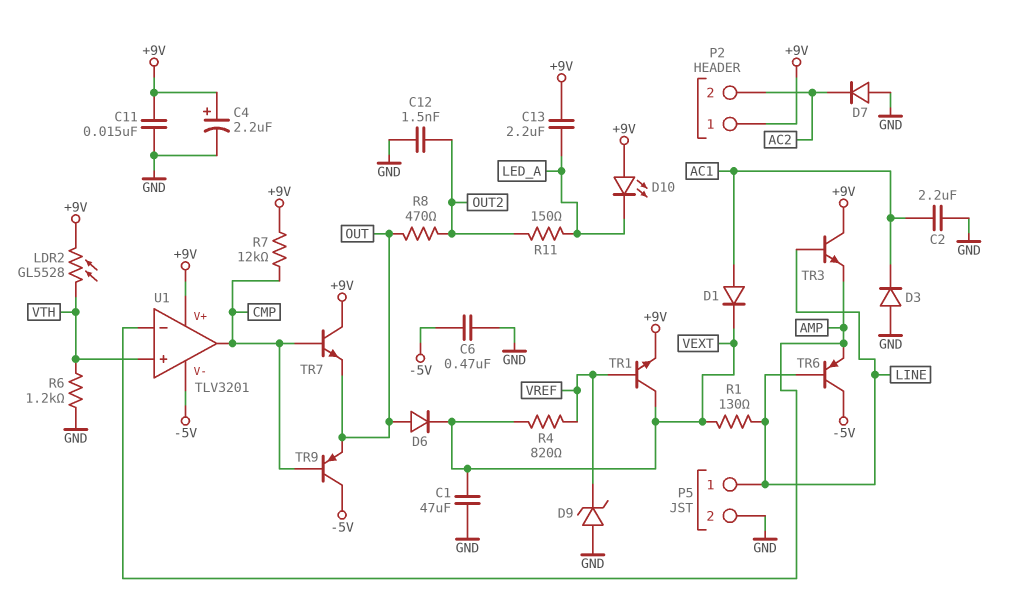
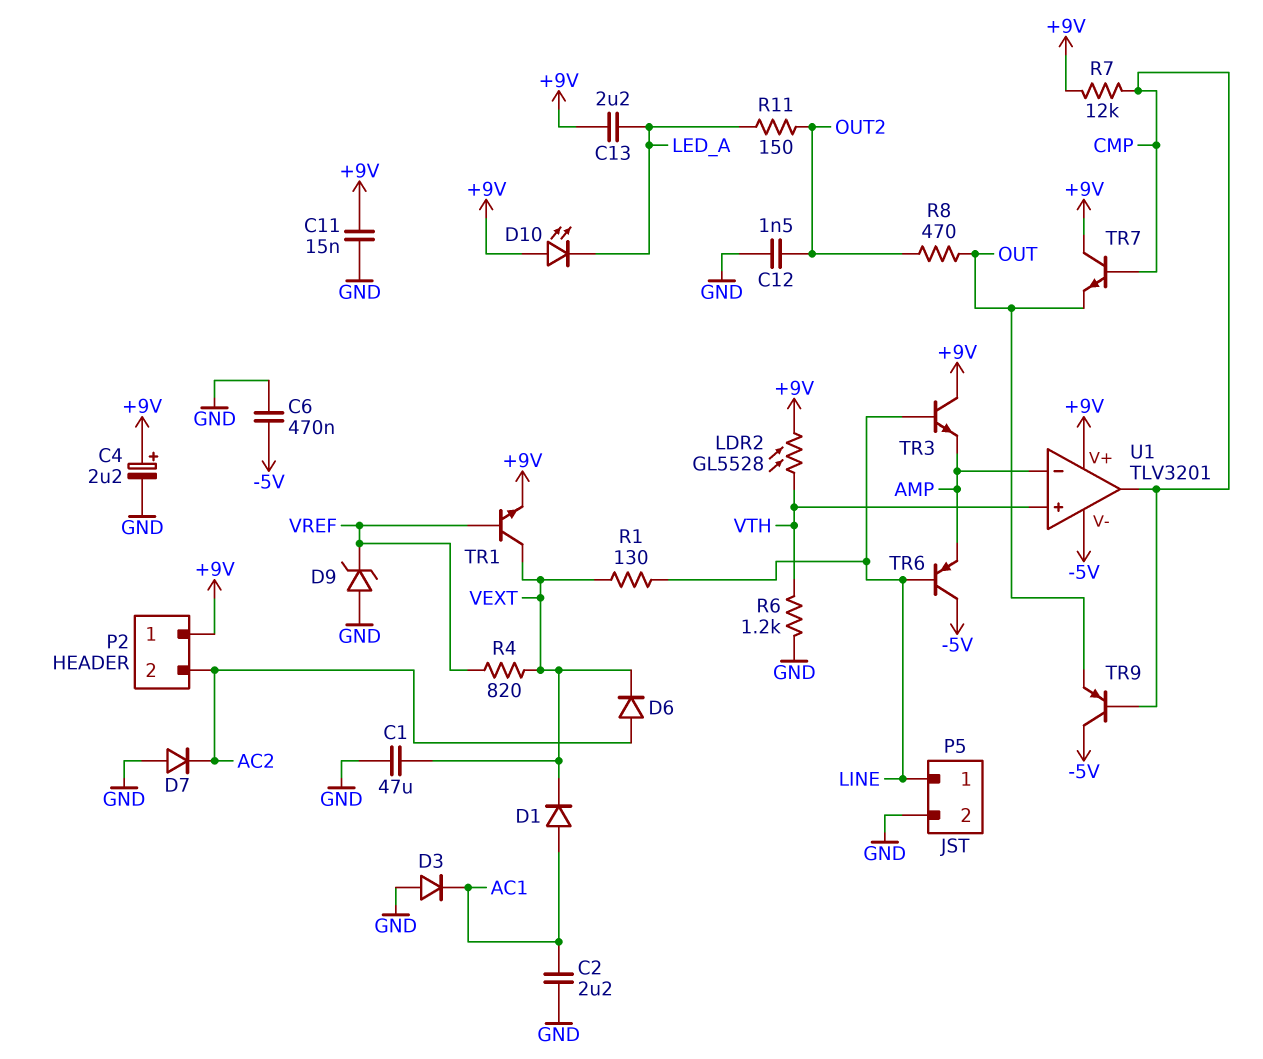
D6: diode (A OUT, K VEXT) -> diode (A AC2, K VEXT)

